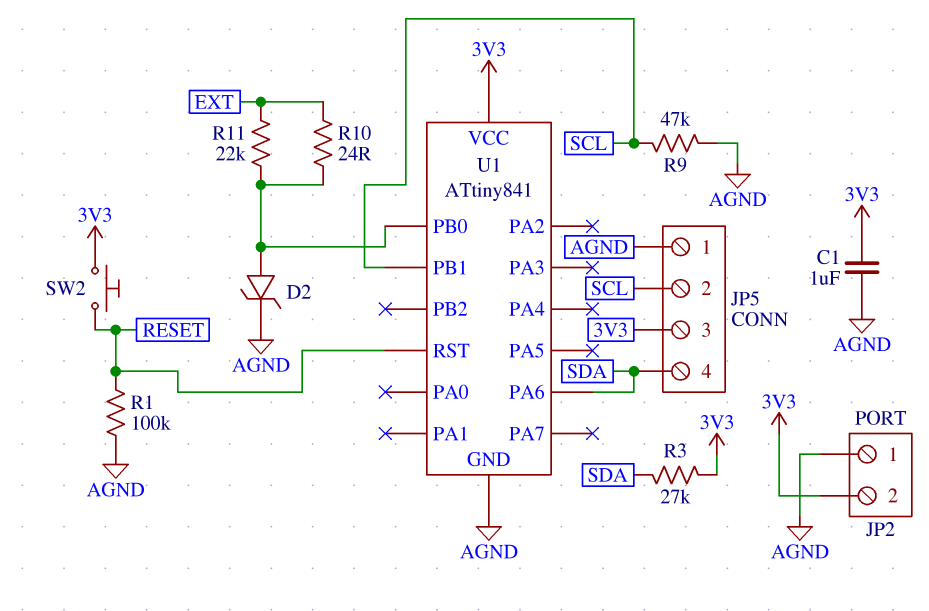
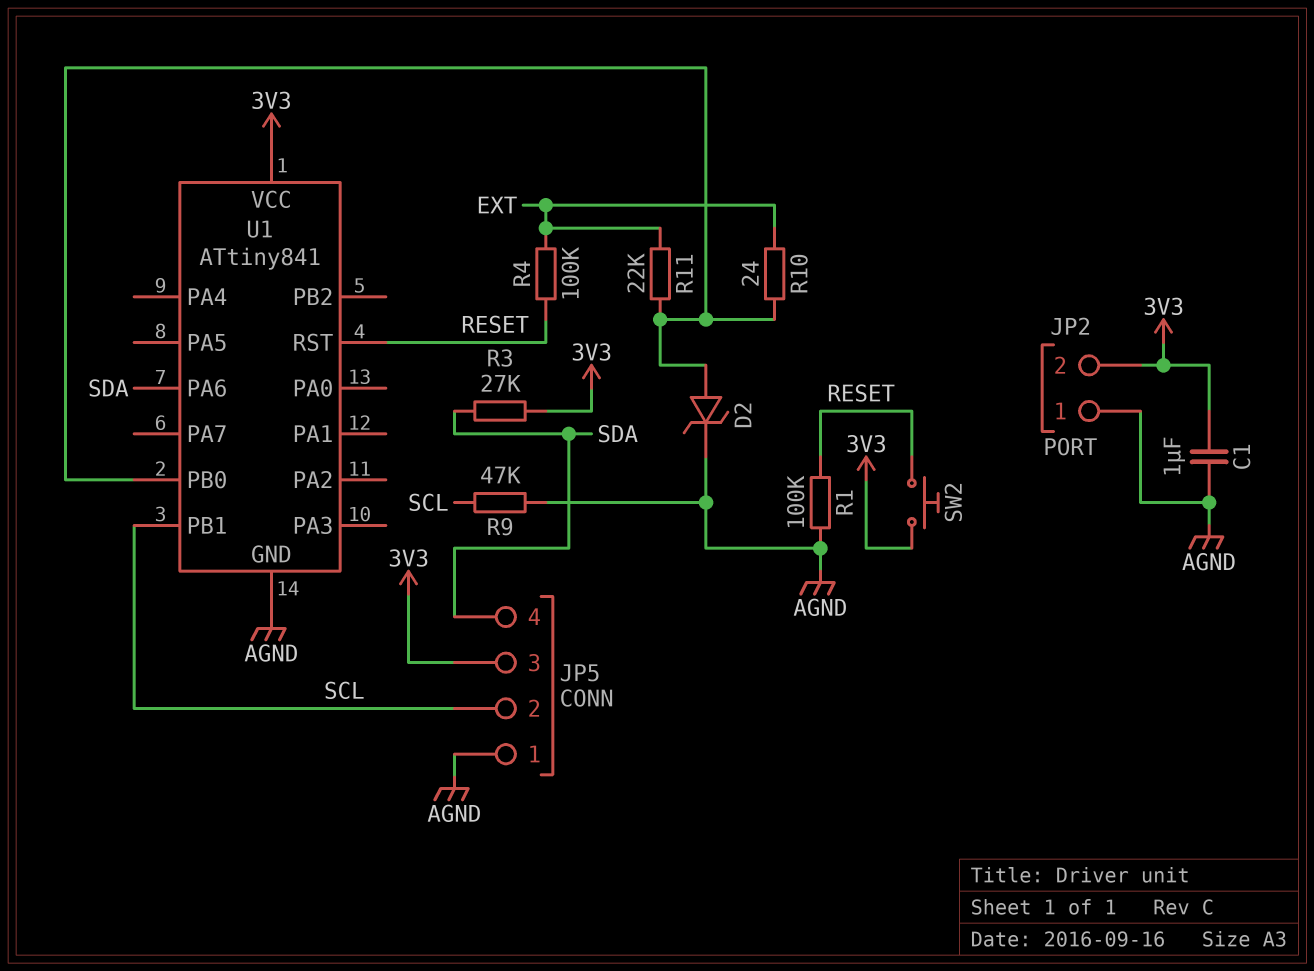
R4: none -> 100k (EXT, RESET)

